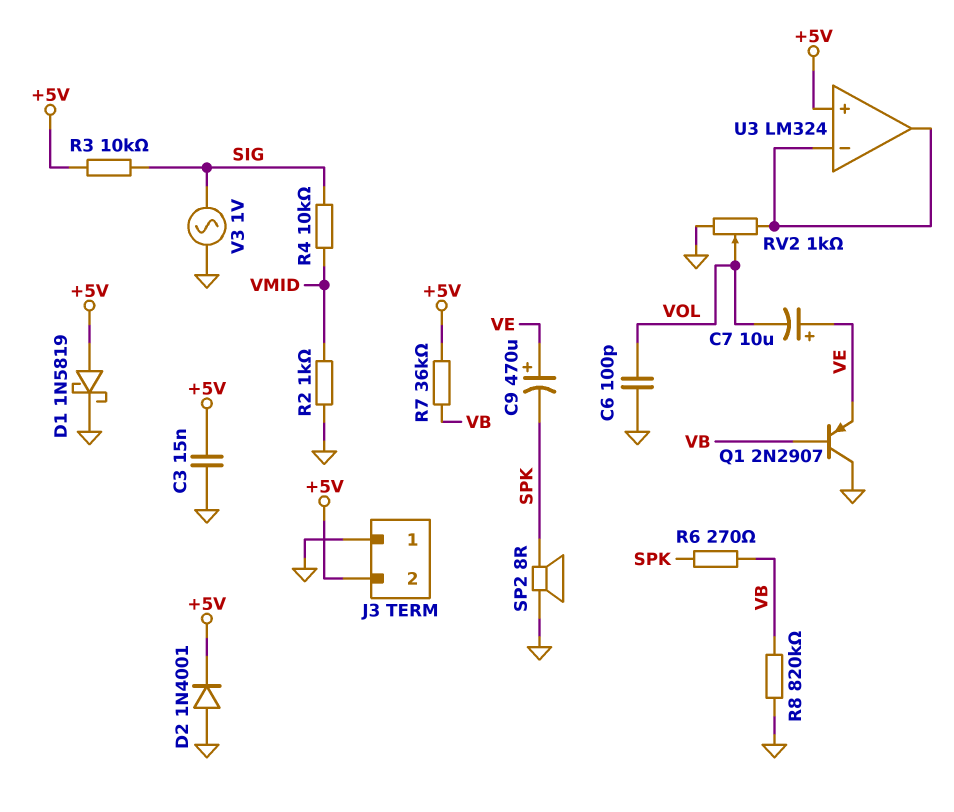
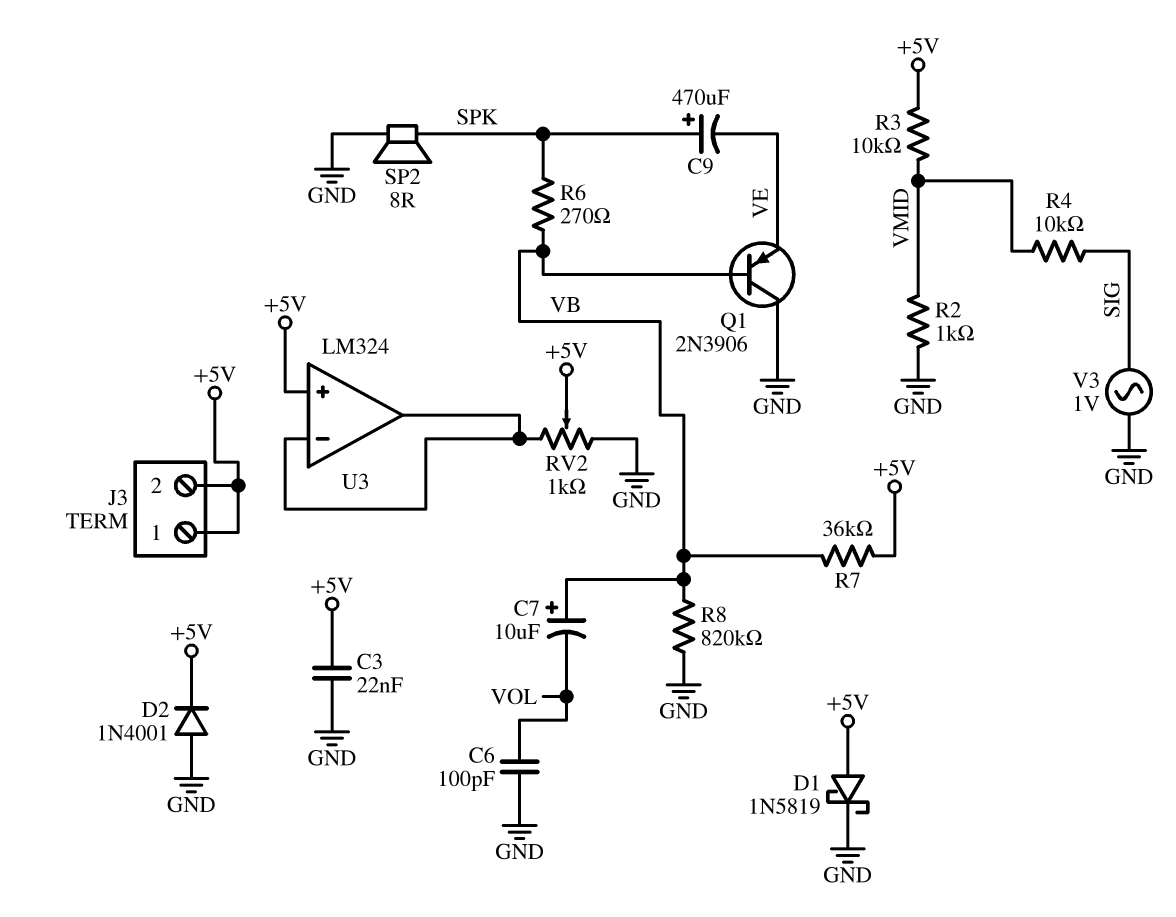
C3: 15nF (+5V, GND) -> 22nF (+5V, GND)
C7: 10uF (plus VE, minus VOL) -> 10uF (plus VB, minus VOL)
C9: 470uF (plus VE, minus SPK) -> 470uF (plus SPK, minus VE)
J3 pin 1: GND -> +5V
Q1: PNP 2N2907 (B VB, C GND, E VE) -> PNP 2N3906 (B VB, C GND, E VE)
R3: 10k (+5V, SIG) -> 10k (+5V, VMID)
RV2: 1k (GND, U3/in-, wiper VOL) -> 1k (GND, U3/in-, wiper +5V)

